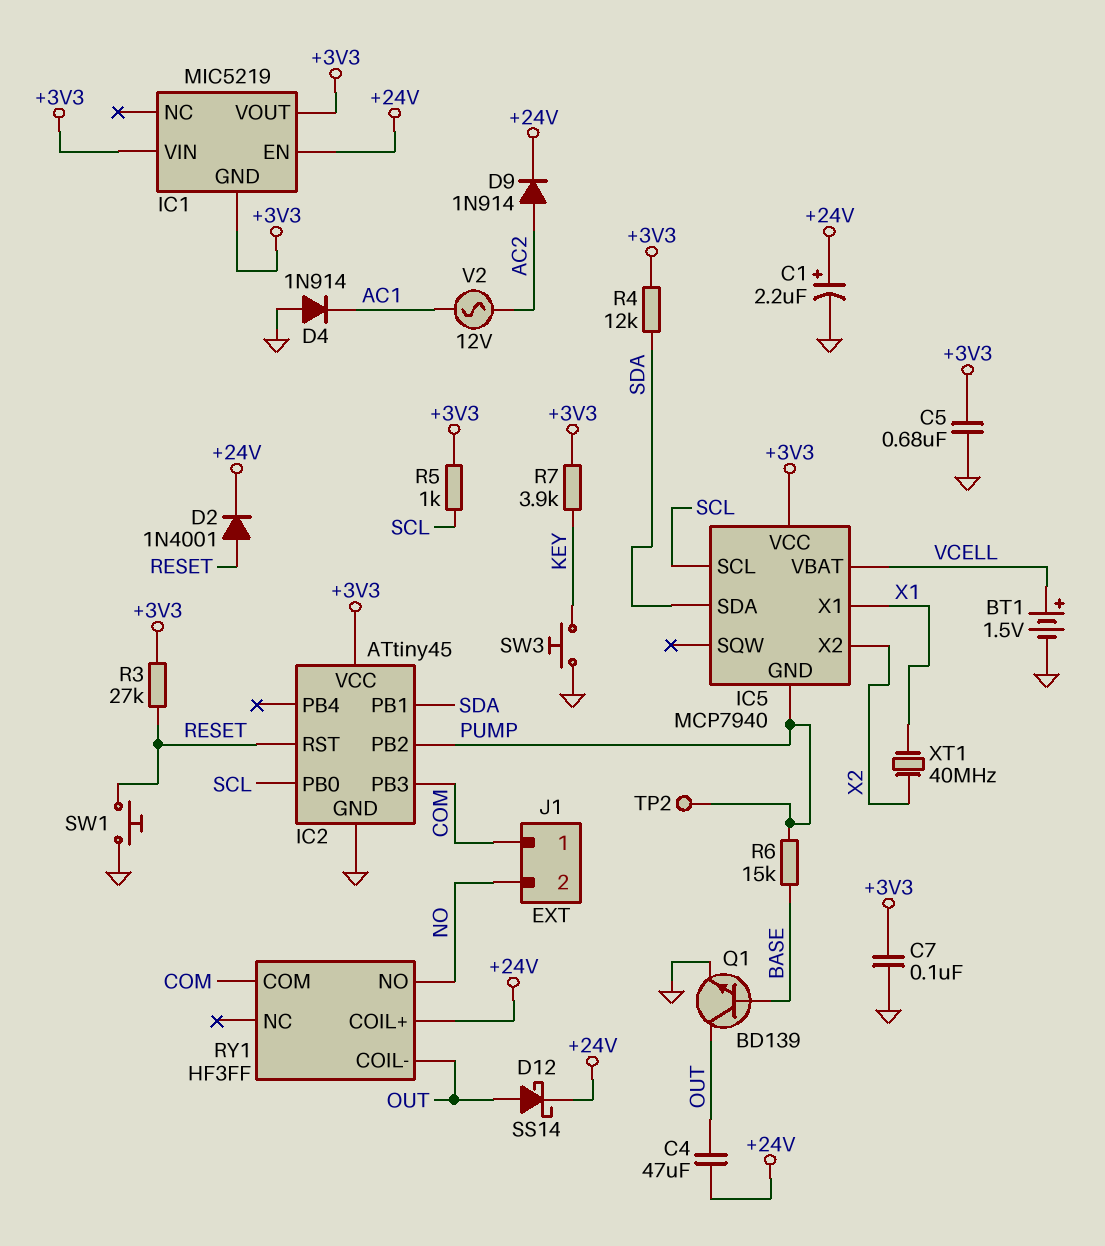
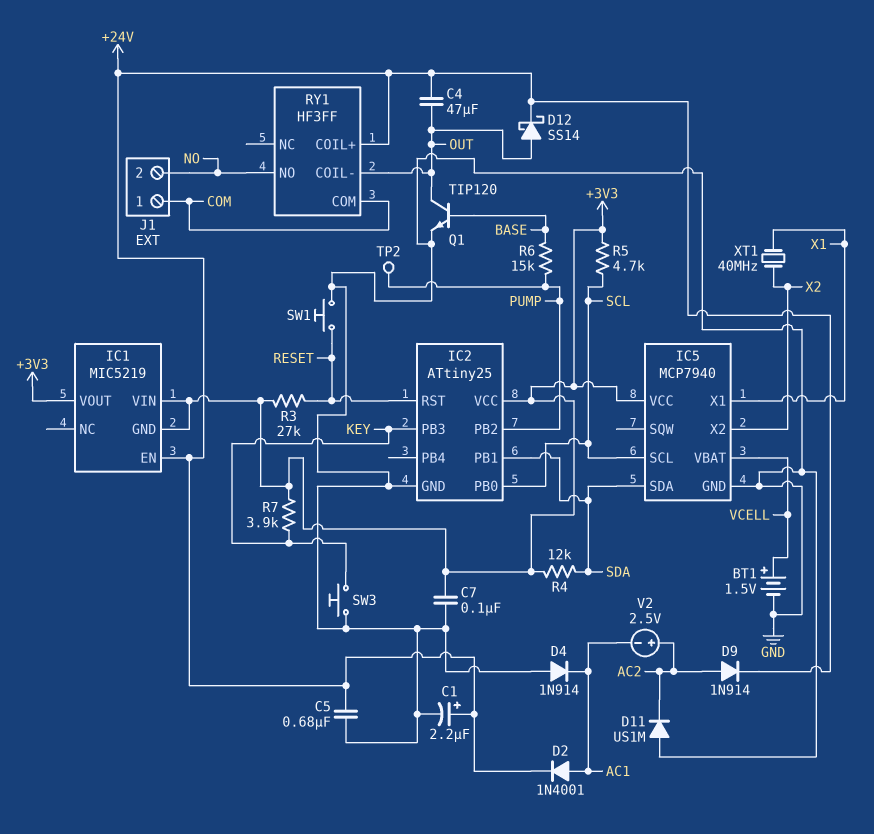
C5: 680nF (+3V3, GND) -> 680nF (+24V, GND)
D2: diode 1N4001 (A RESET, K +24V) -> diode 1N4001 (A AC1, K +24V)
D11: none -> diode US1M (A GND, K AC2)
IC2: ATtiny45 -> ATtiny25
IC2 pin PB3: COM -> KEY
IC5 pin GND: PUMP -> GND
Q1: NPN BD139 (B BASE, C OUT, E GND) -> NPN TIP120 (B BASE, C OUT, E GND)
R5: 1k (+3V3, SCL) -> 4.7k (+3V3, SCL)
V2: AC 12V (AC1, AC2) -> 2.5V (plus AC2, minus AC1)

